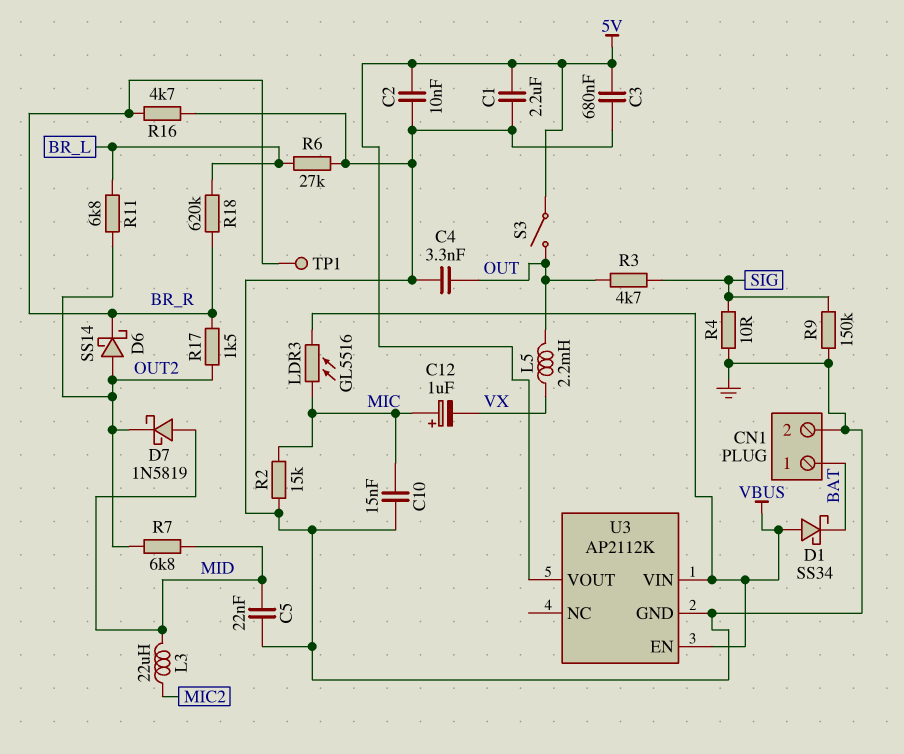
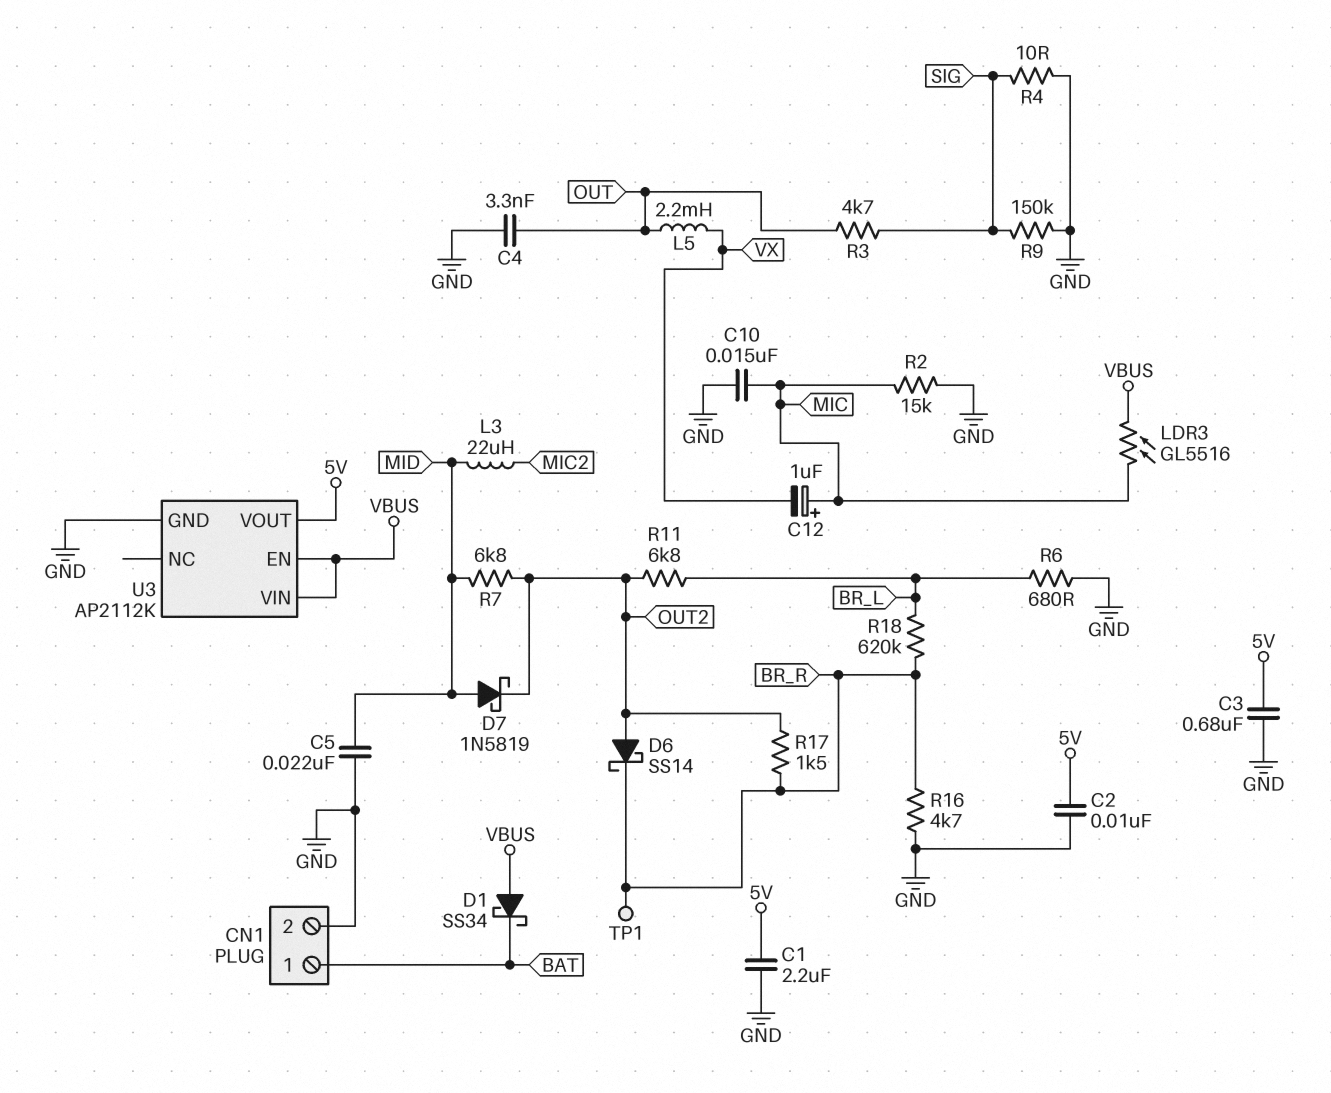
R6: 27k (BR_L, GND) -> 680 (BR_L, GND)
S3: switch (5V, OUT) -> none

